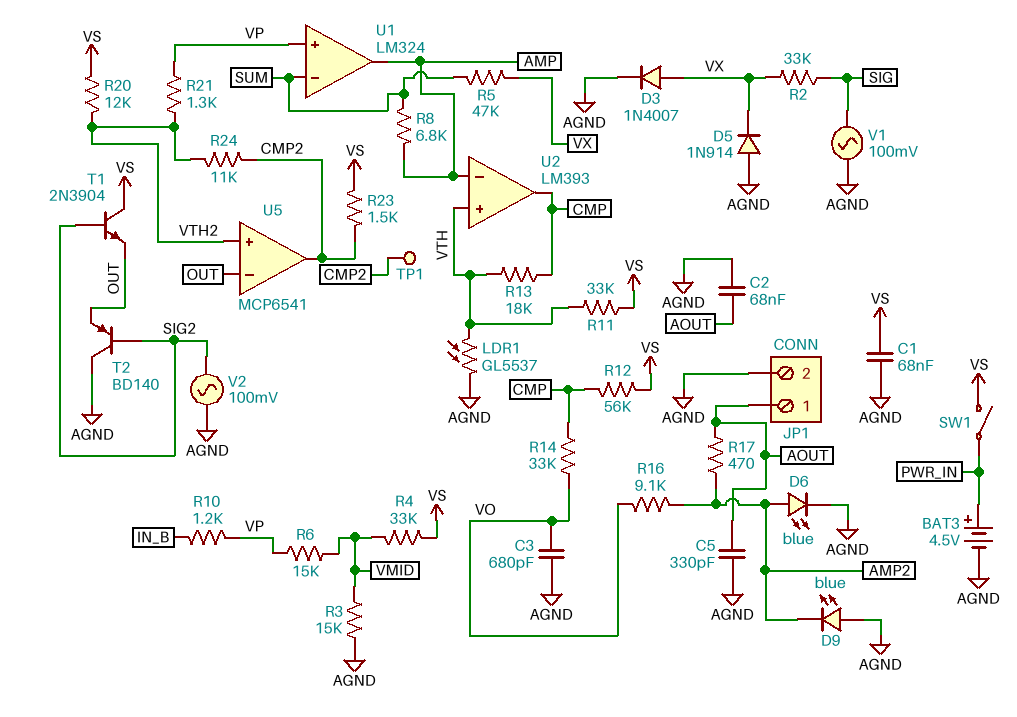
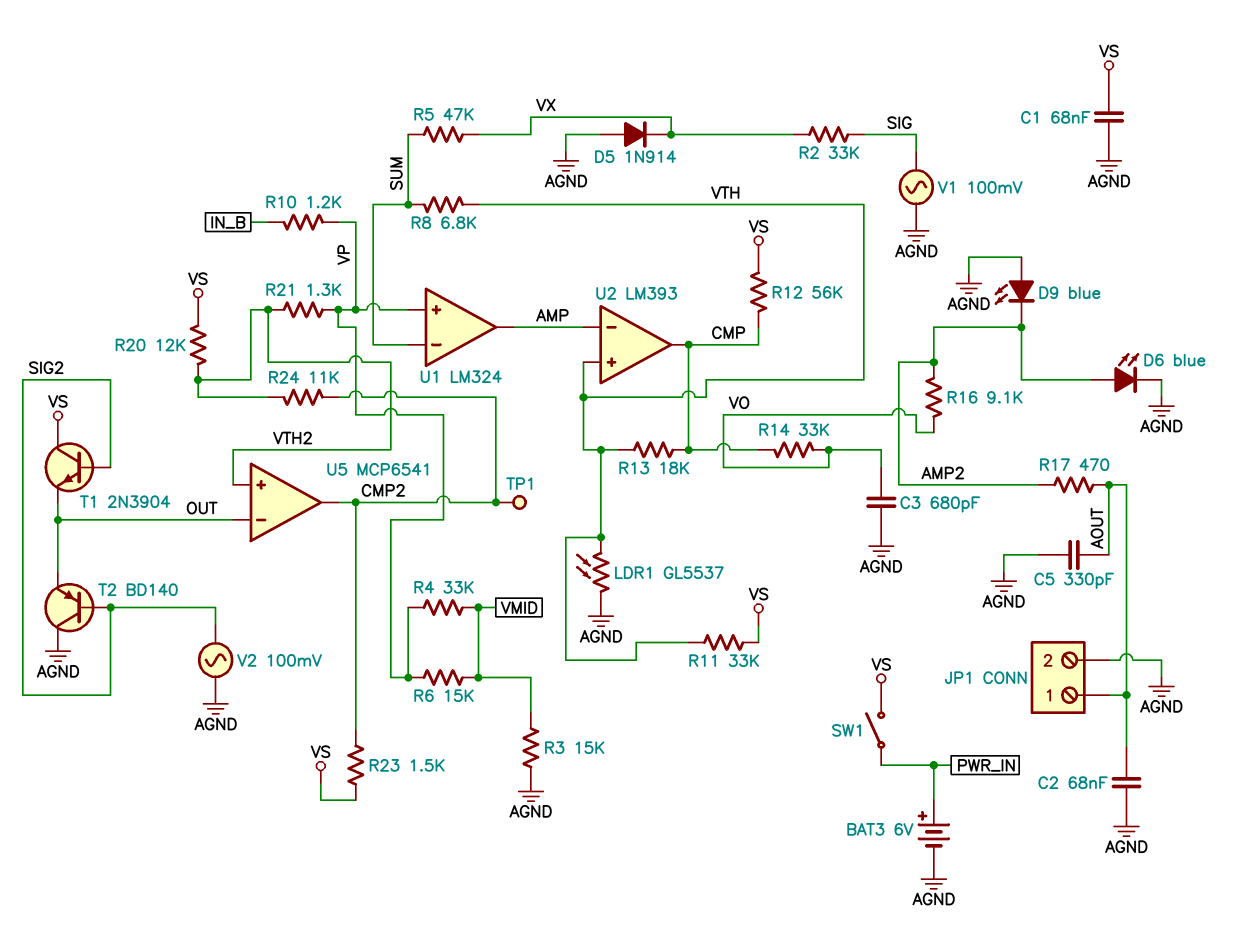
BAT3: 4.5V (plus PWR_IN, minus AGND) -> 6V (plus PWR_IN, minus AGND)
D3: diode 1N4007 (A VX, K AGND) -> none
R4: 33k (VMID, VS) -> 33k (VMID, VP)
R8: 6.8k (AMP, SUM) -> 6.8k (SUM, VTH)

